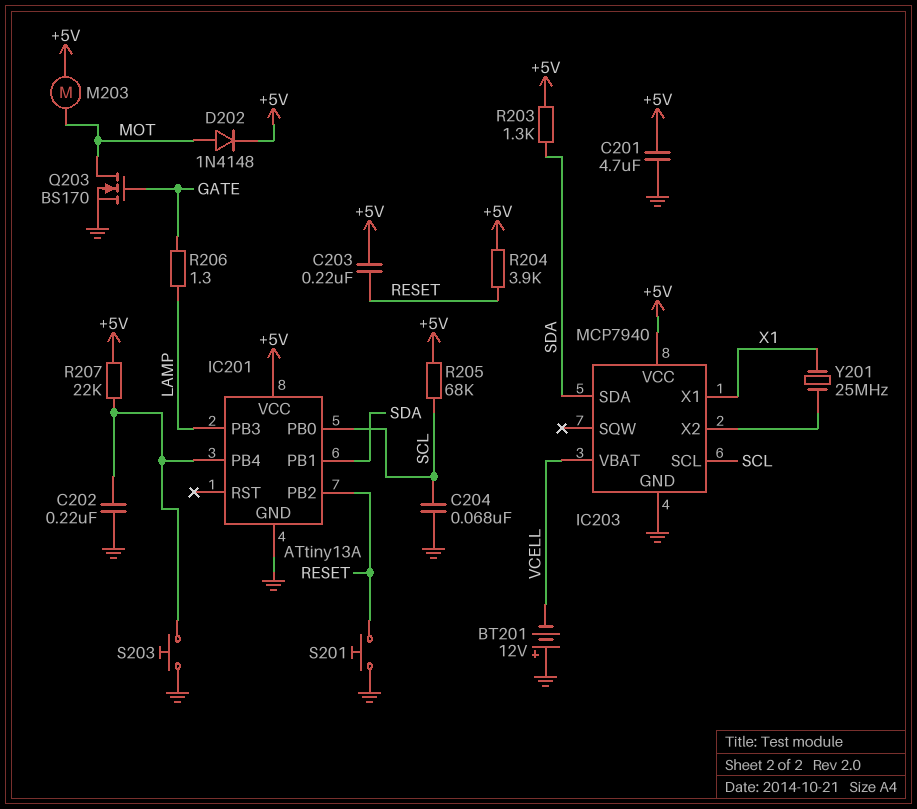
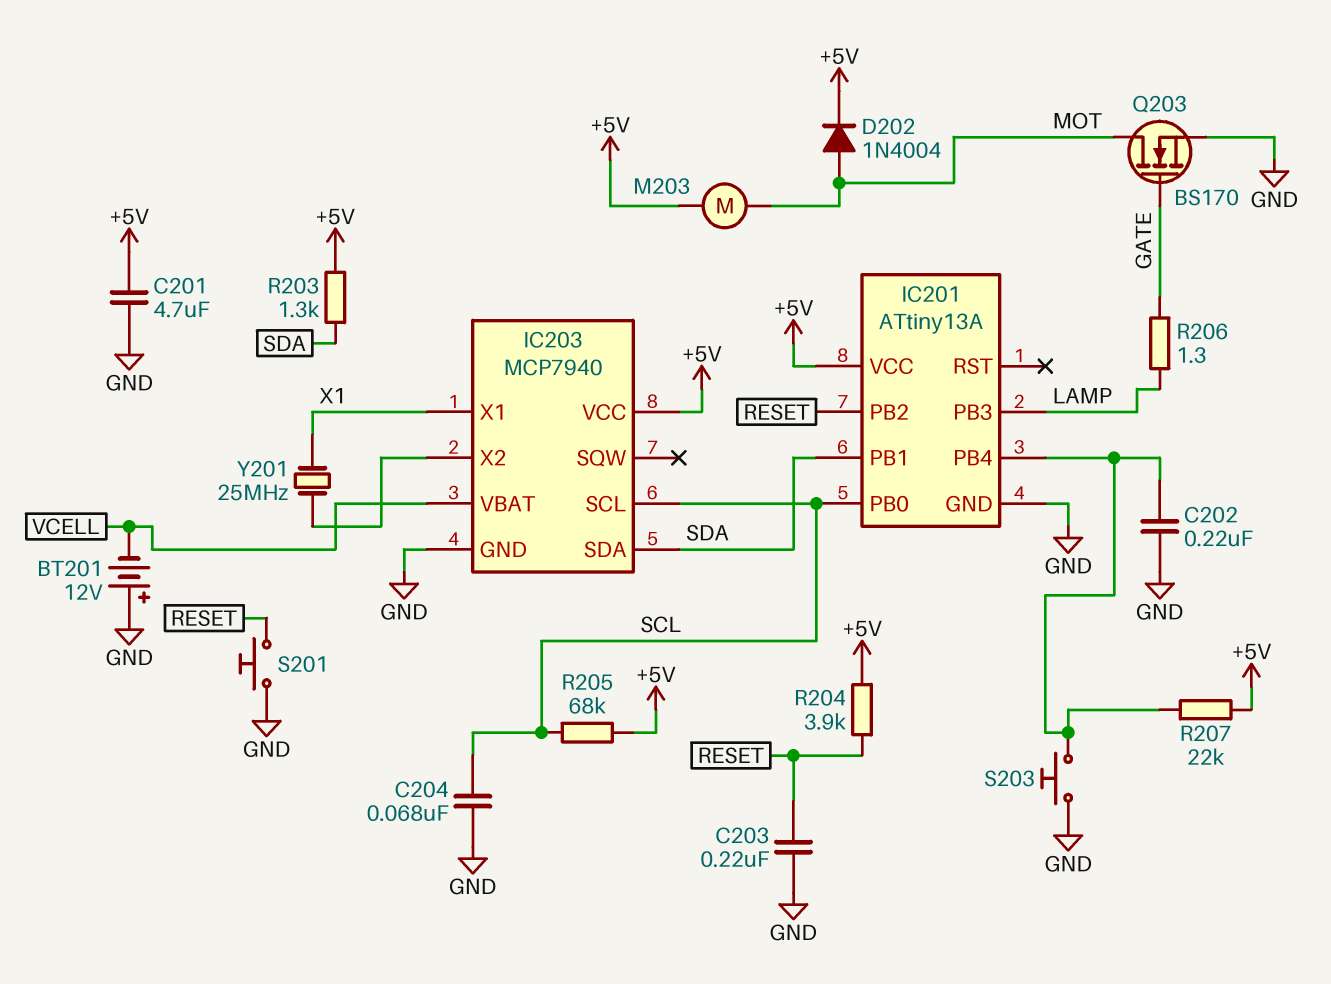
C203: 220nF (+5V, RESET) -> 220nF (GND, RESET)
D202: diode 1N4148 (A MOT, K +5V) -> diode 1N4004 (A MOT, K +5V)

